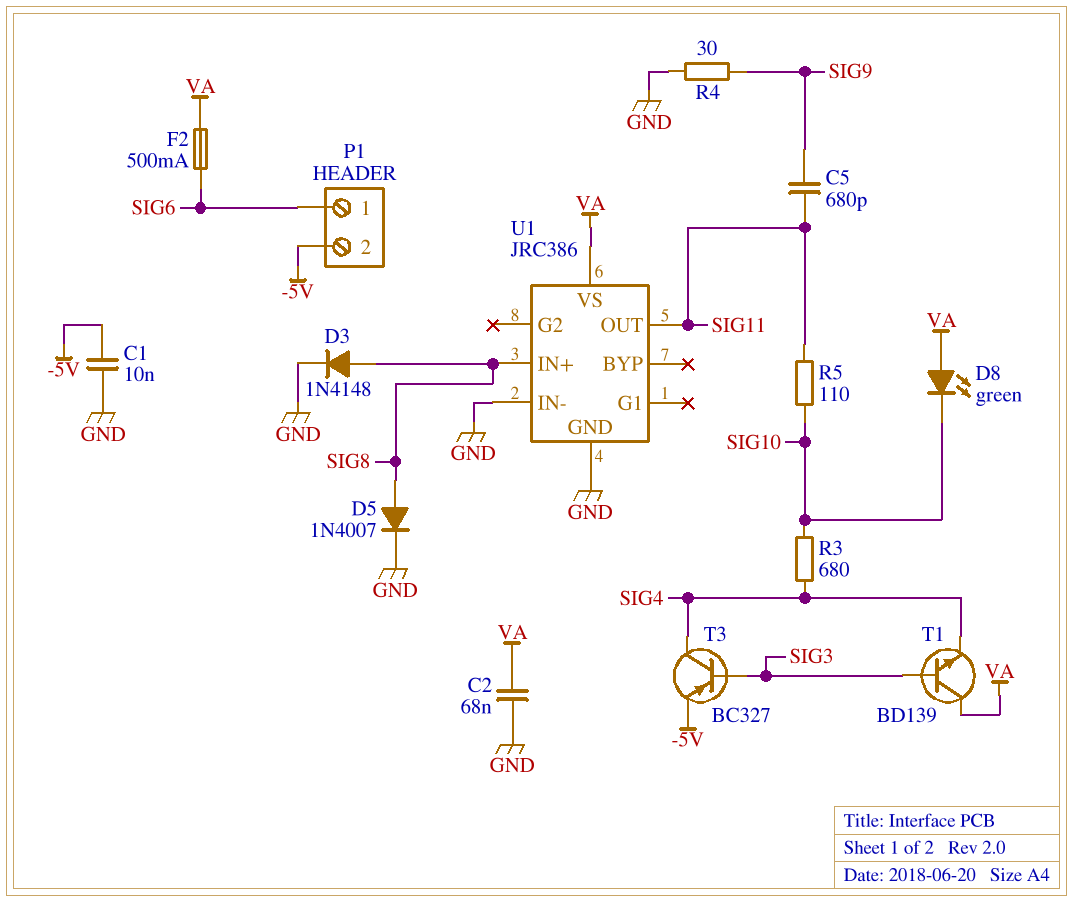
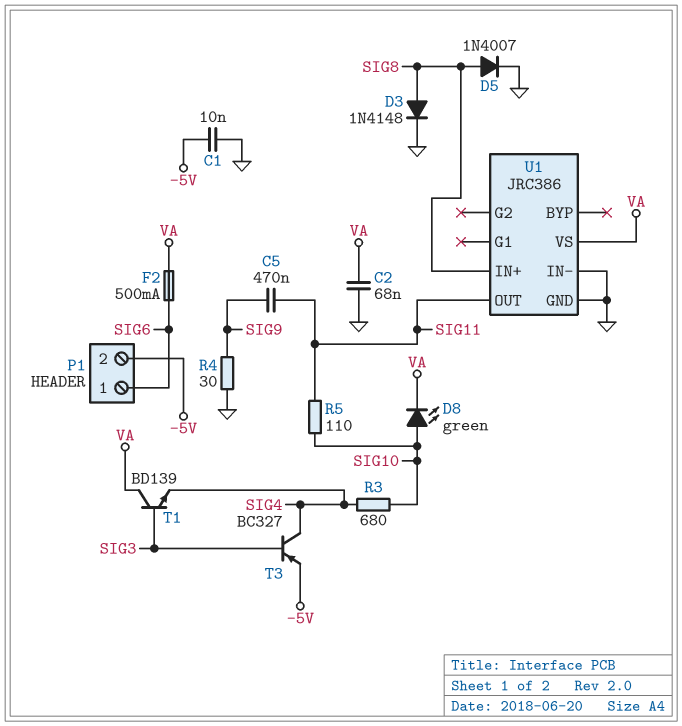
C5: 680pF (SIG9, SIG11) -> 470nF (SIG9, SIG11)
D8: LED green (A VA, K SIG10) -> LED green (A SIG10, K VA)

